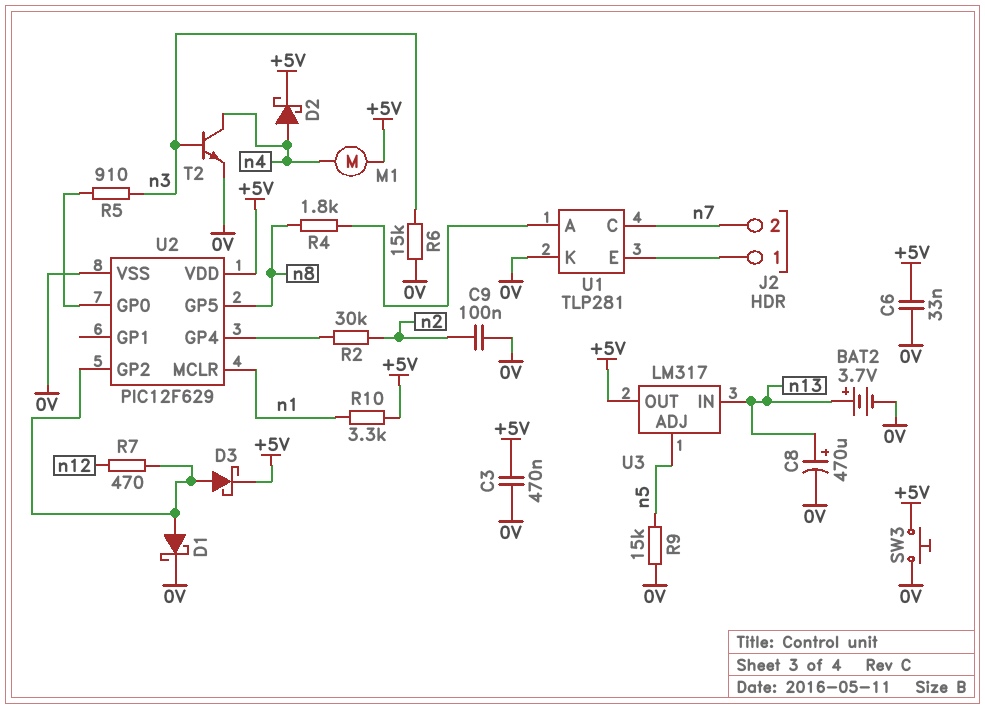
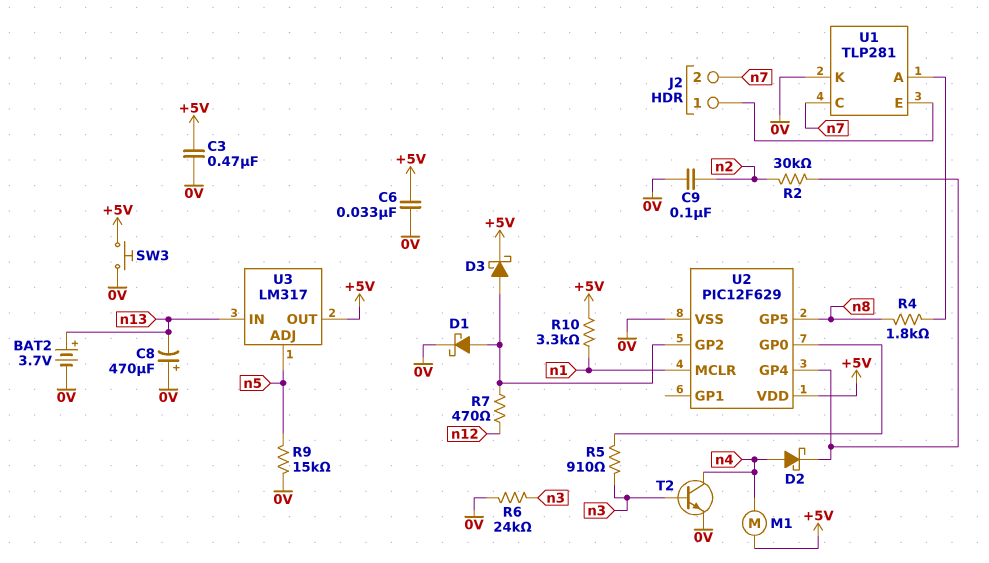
C8: 470uF (plus n13, minus 0V) -> 470uF (plus 0V, minus n13)
D2: schottky (A n4, K +5V) -> schottky (A n4, K U2/GP4)
R6: 15k (0V, n3) -> 24k (0V, n3)

